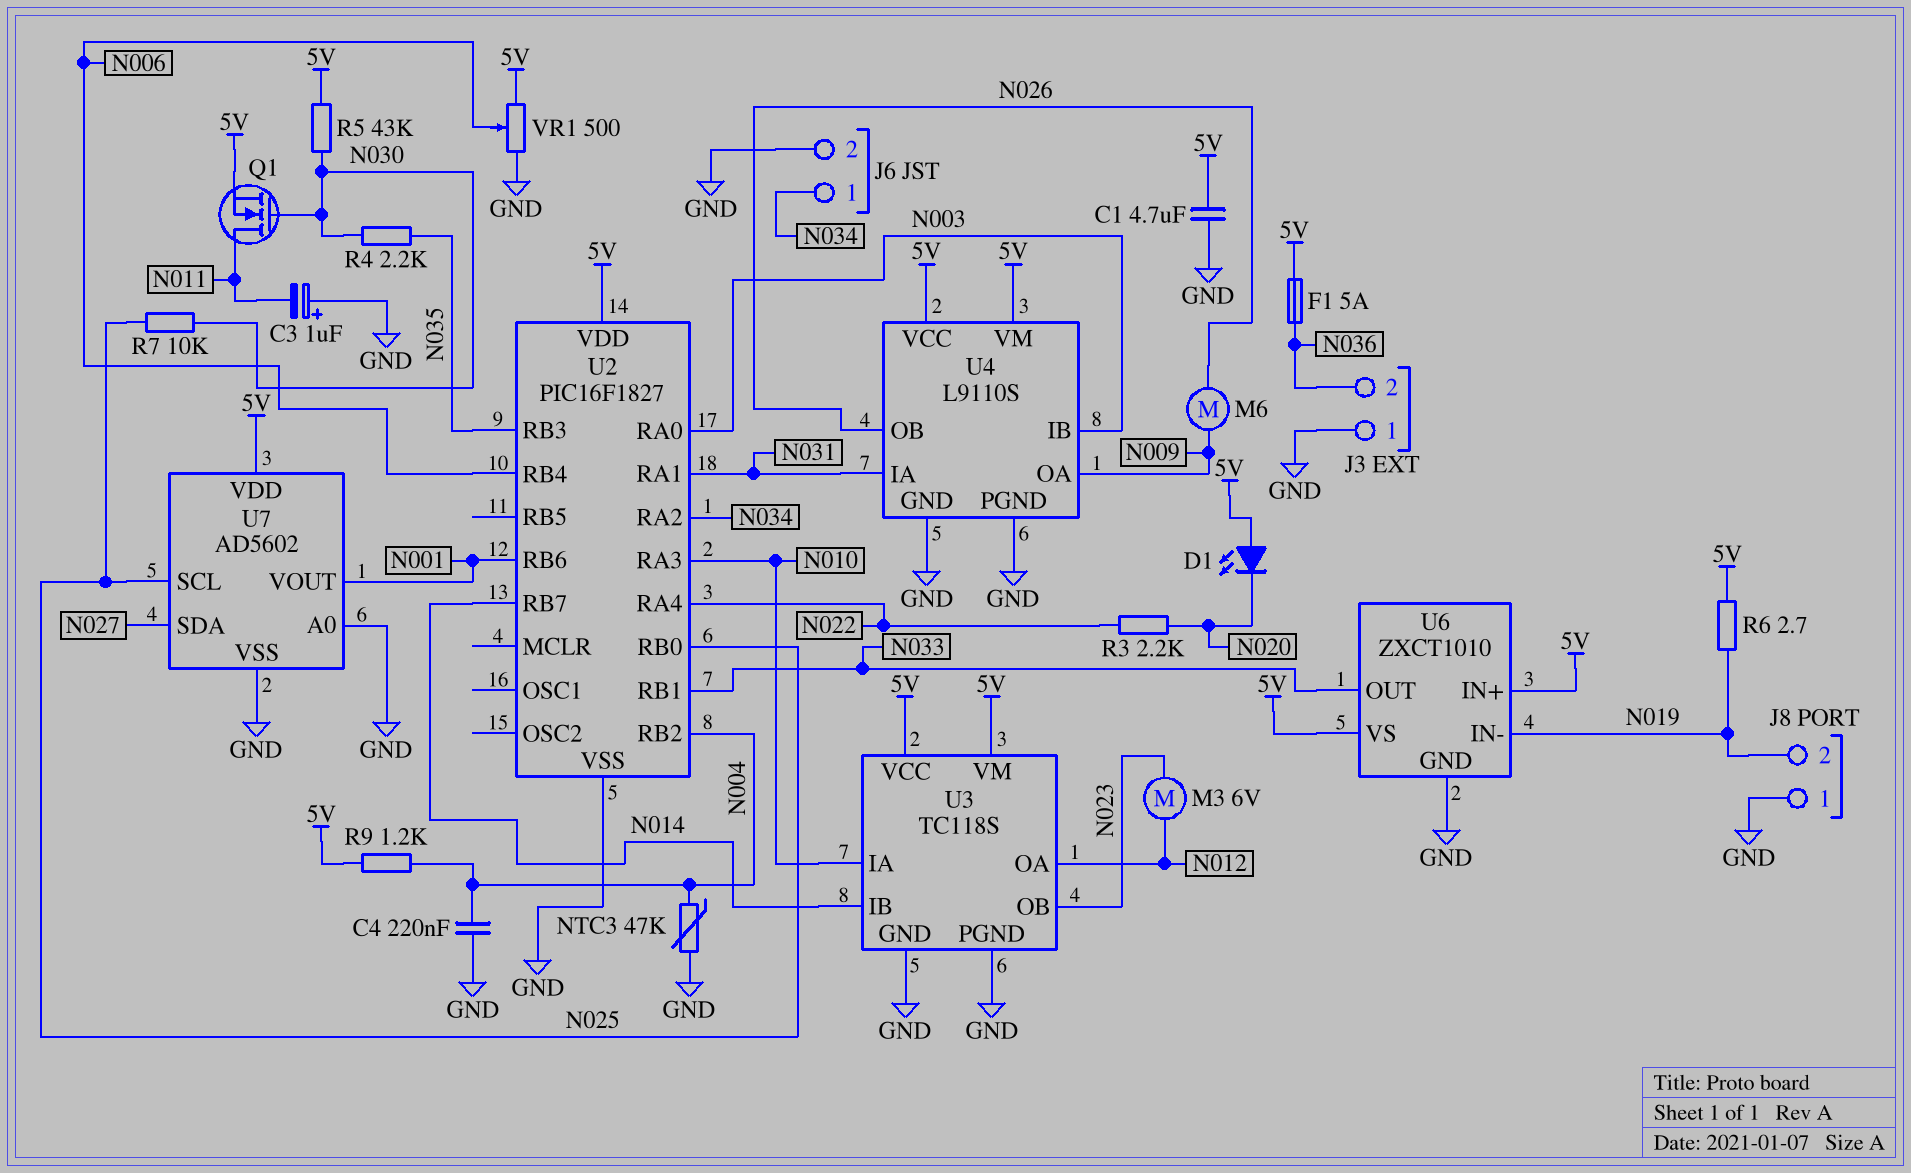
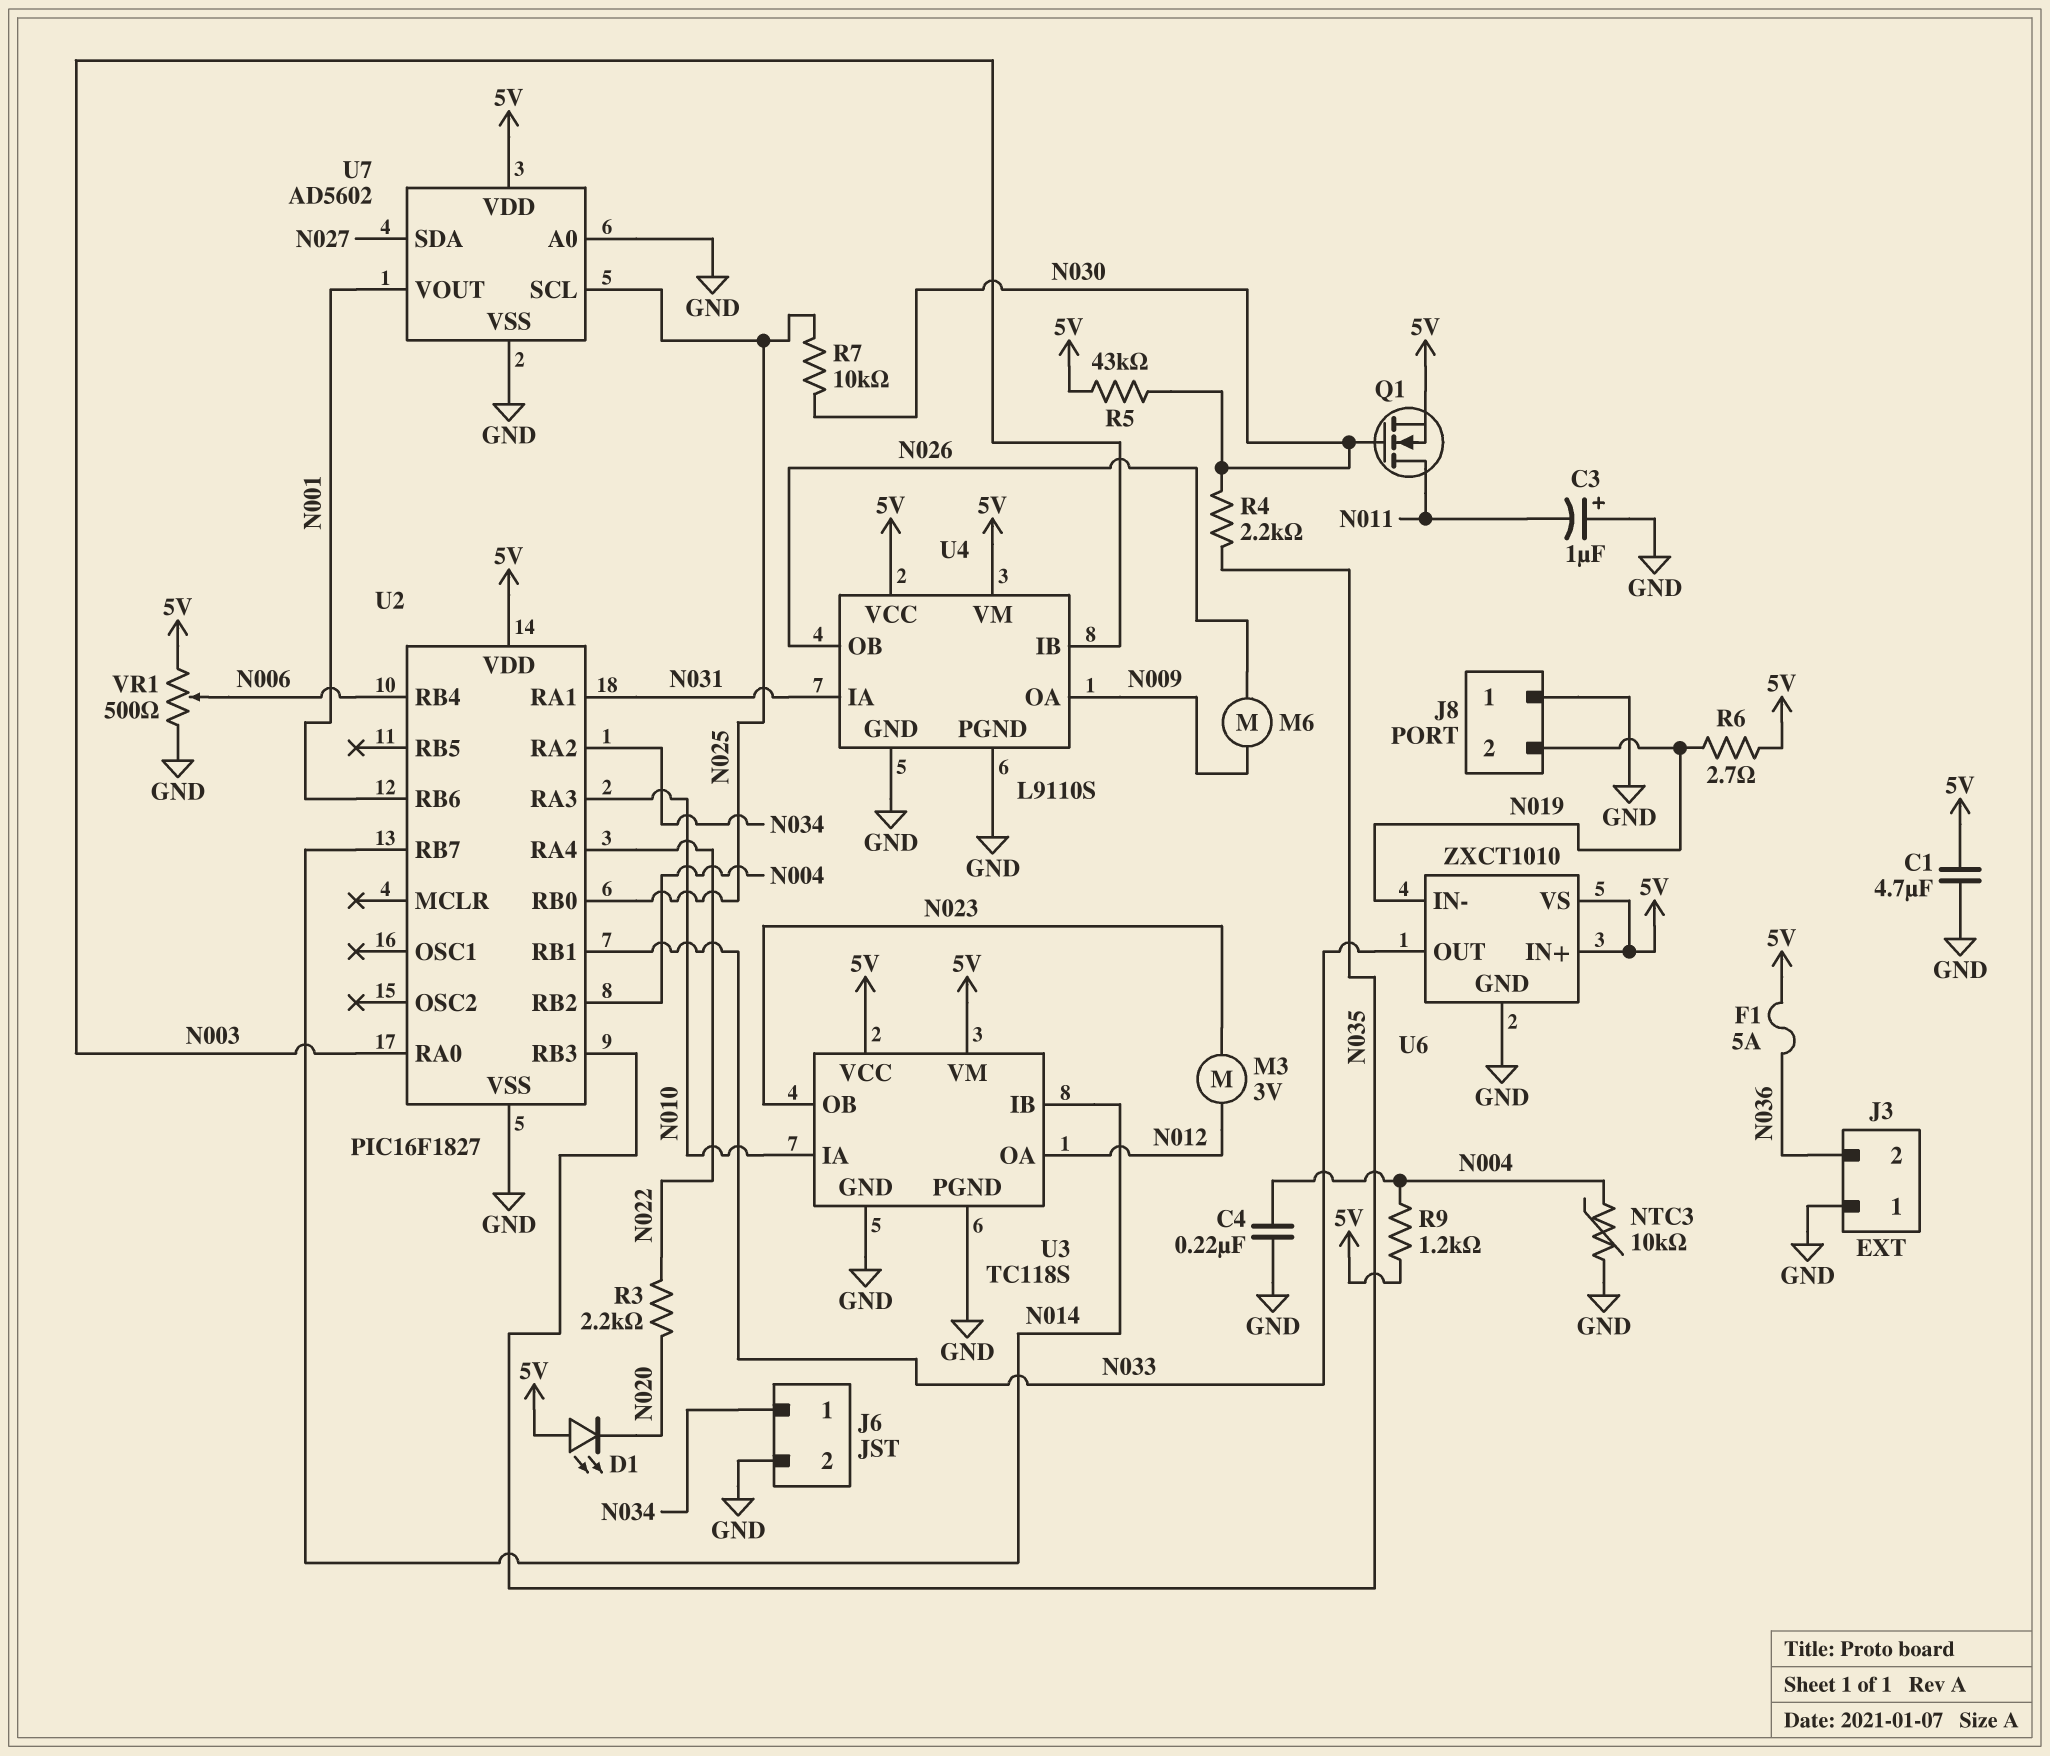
M3: motor 6V (N012, N023) -> motor 3V (N012, N023)
NTC3: 47k (GND, N004) -> 10k (GND, N004)

